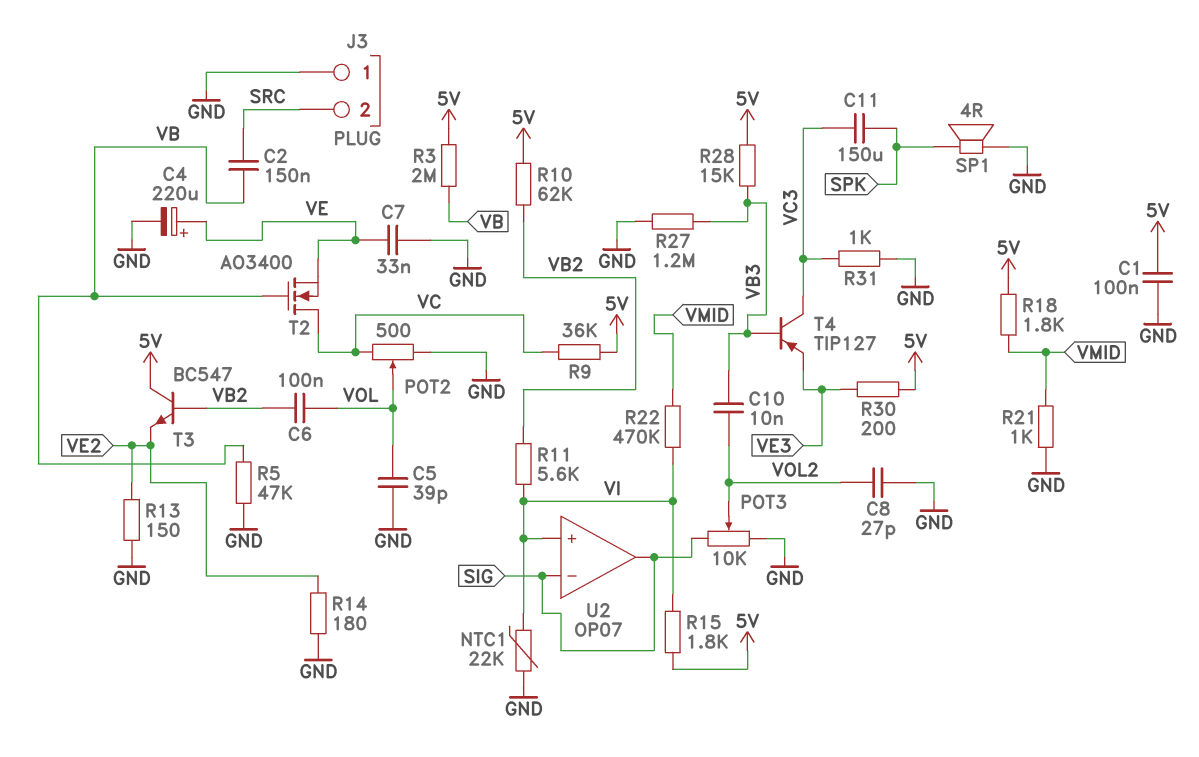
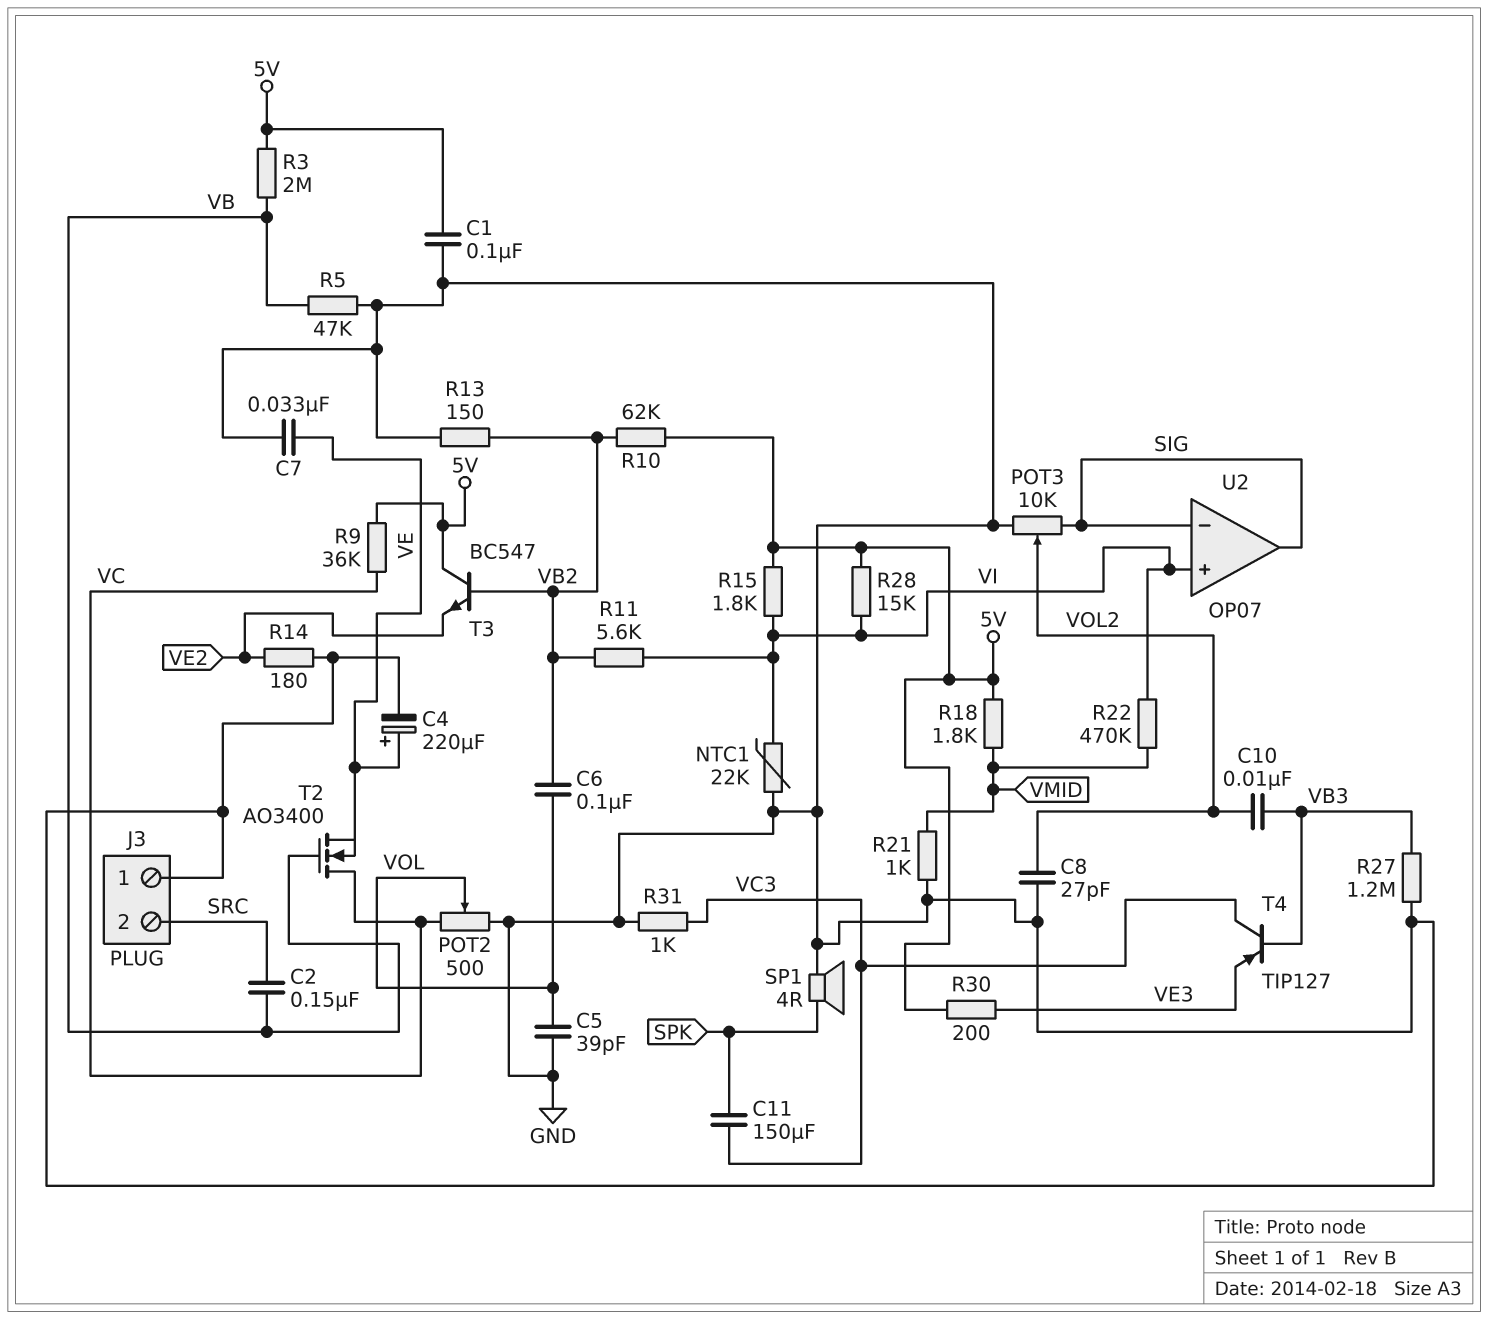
R13: 150 (GND, VE2) -> 150 (GND, VB2)
R28: 15k (5V, VB3) -> 15k (5V, VI)

